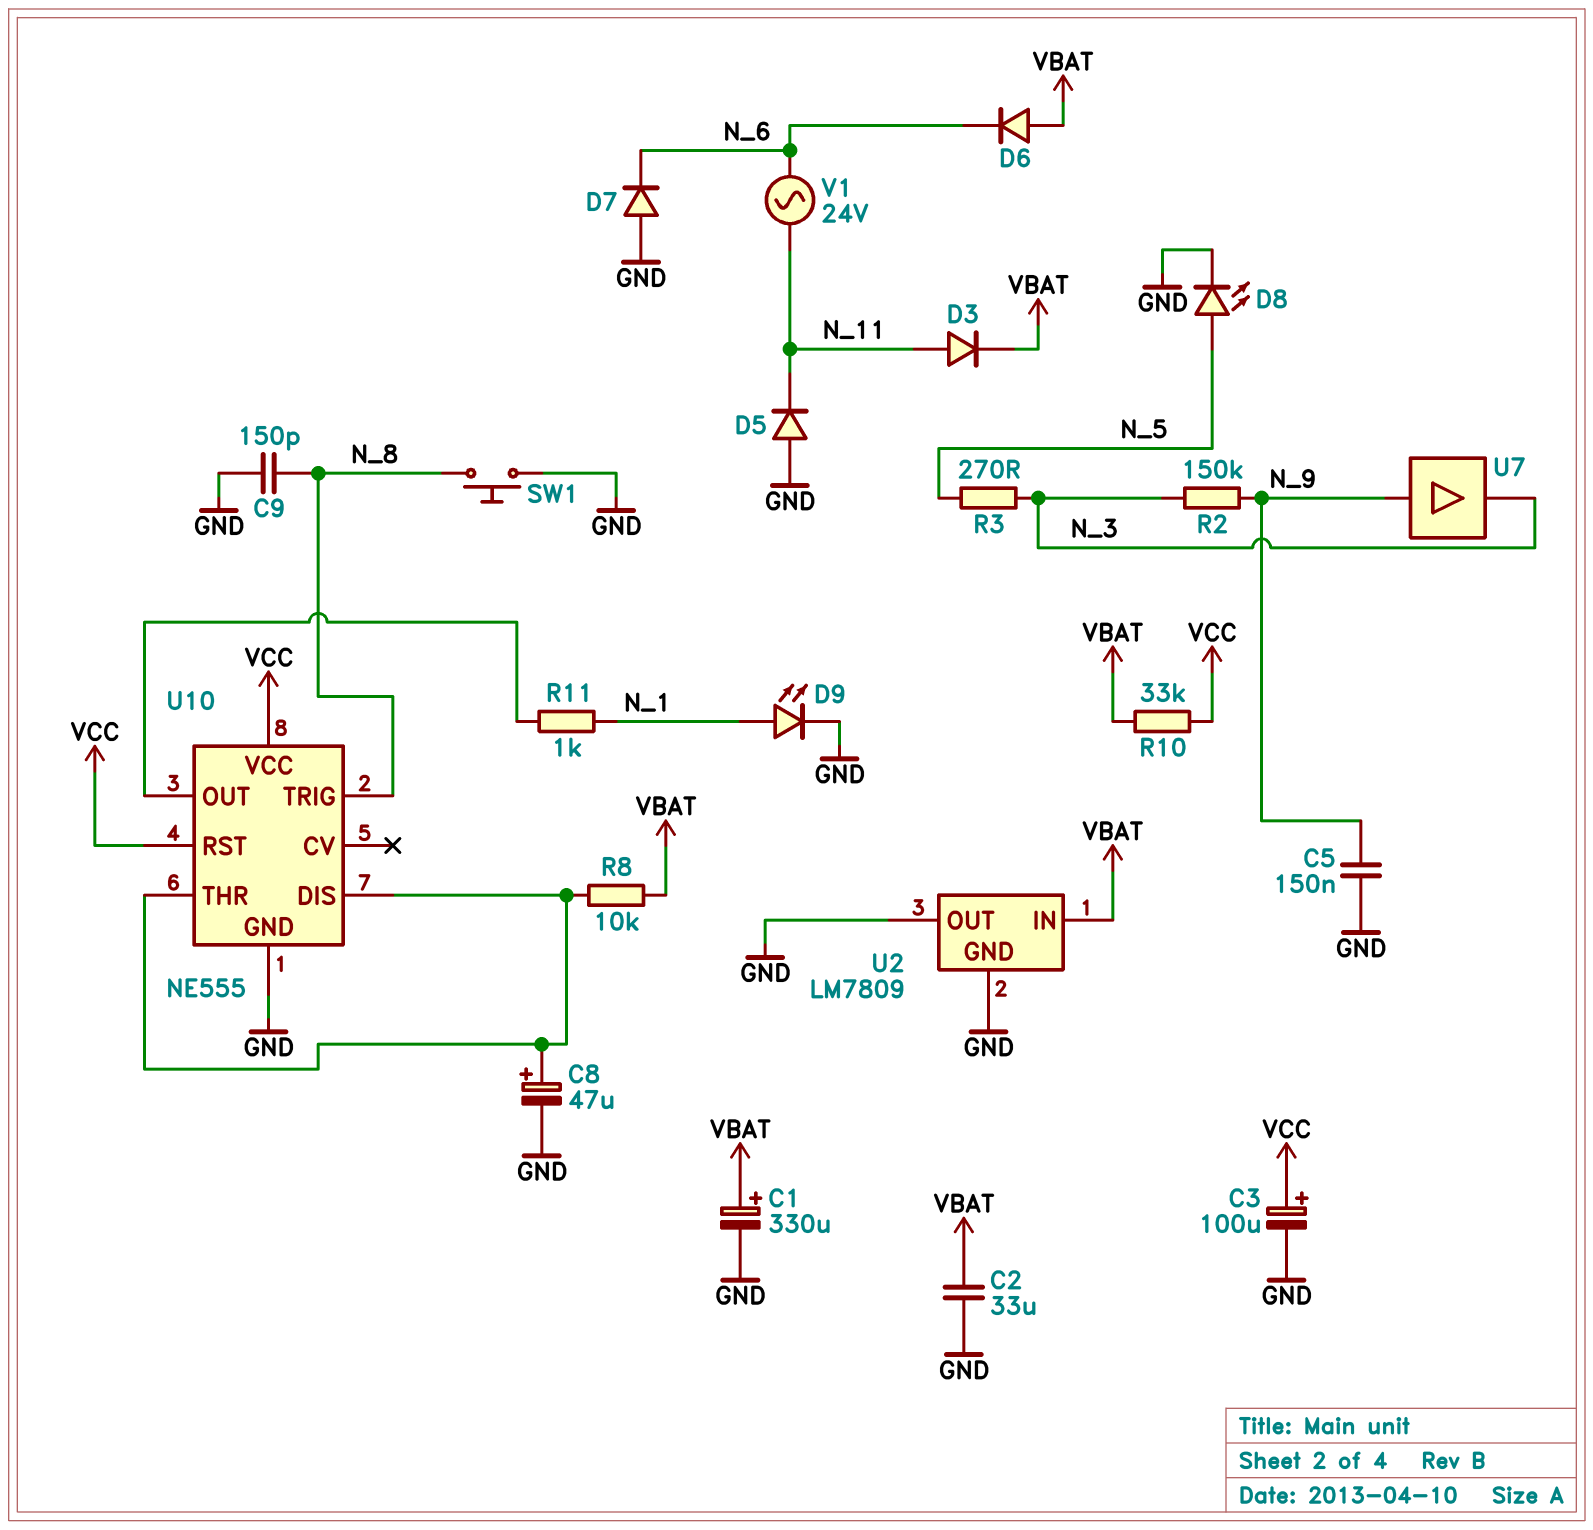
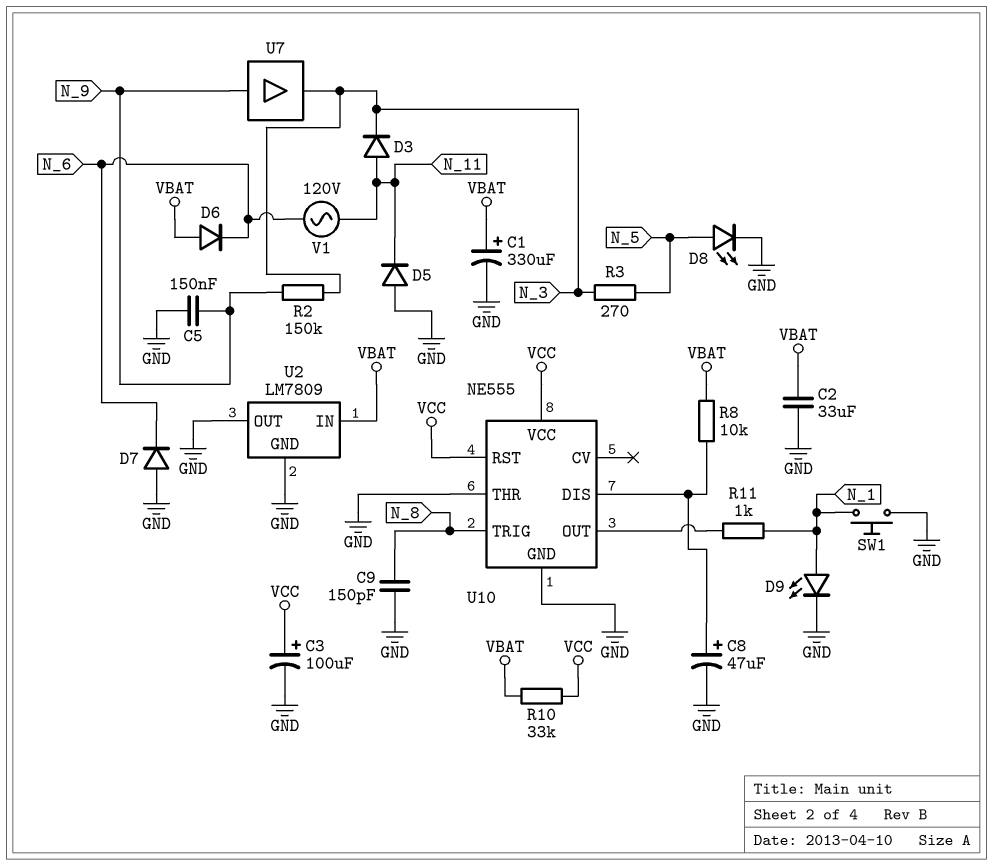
D3: diode (A N_11, K VBAT) -> diode (A N_11, K N_3)
SW1: button (GND, N_8) -> button (GND, N_1)
U10 pin THR: U10/DIS -> GND
V1: AC 24V (N_6, N_11) -> AC 120V (N_6, N_11)

